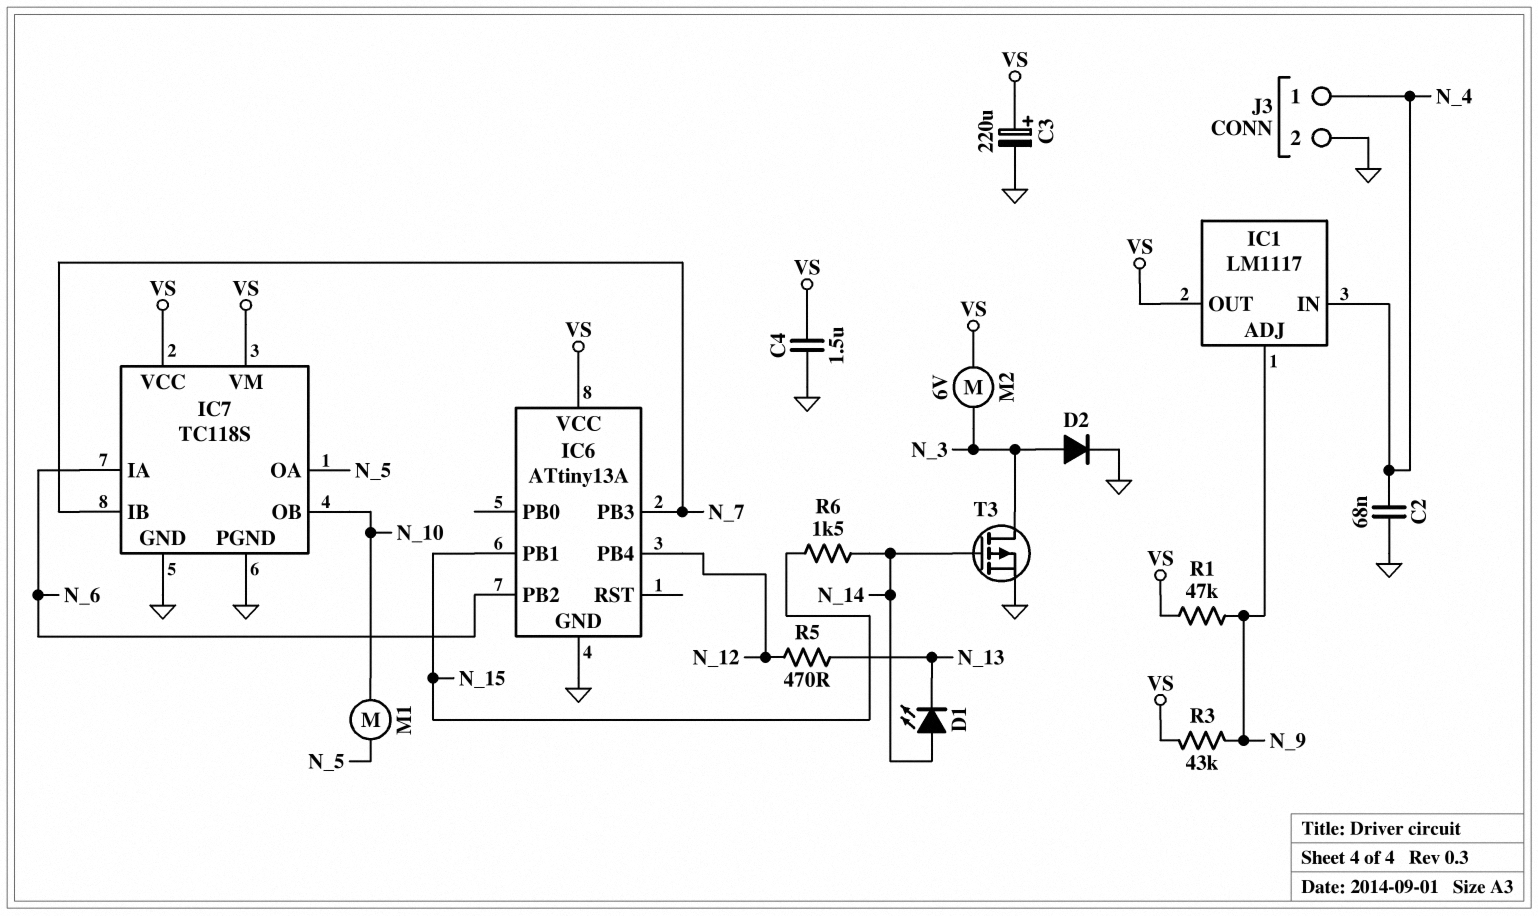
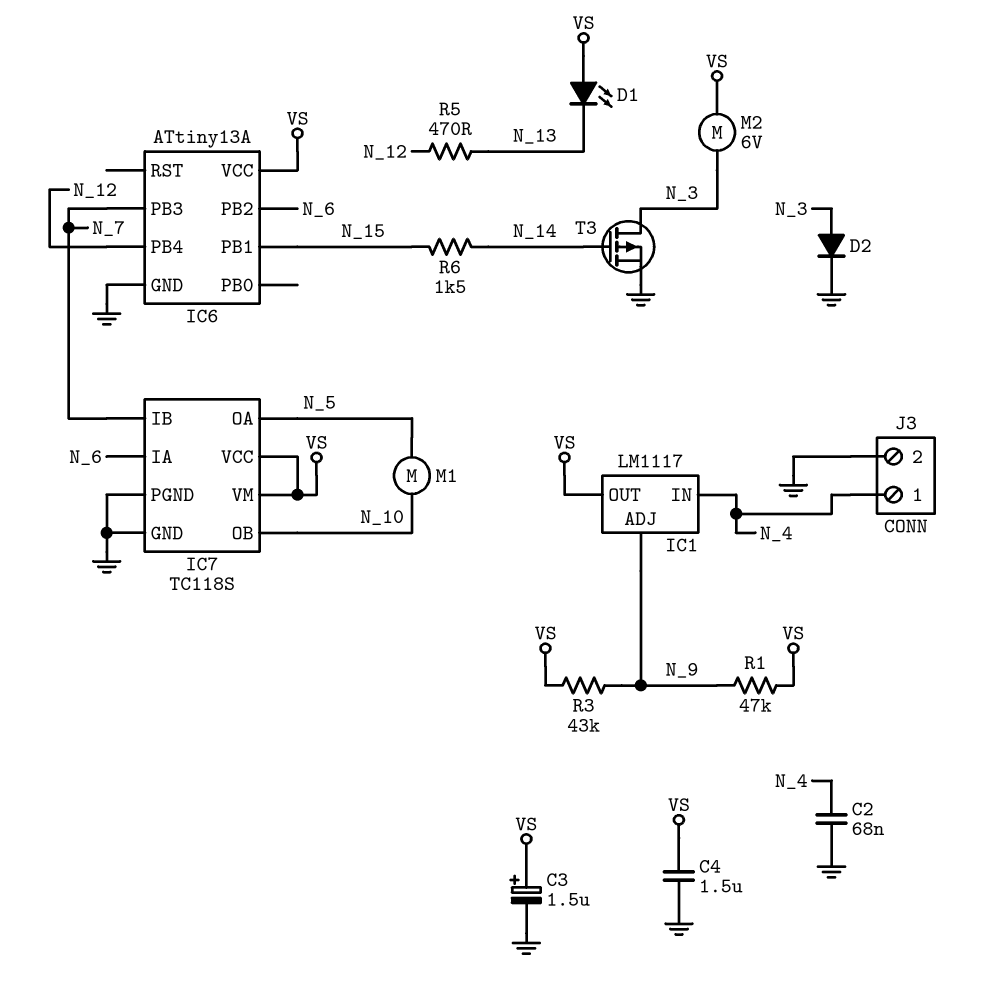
C3: 220uF (plus VS, minus GND) -> 1.5uF (plus VS, minus GND)
D1: LED (A N_14, K N_13) -> LED (A VS, K N_13)

